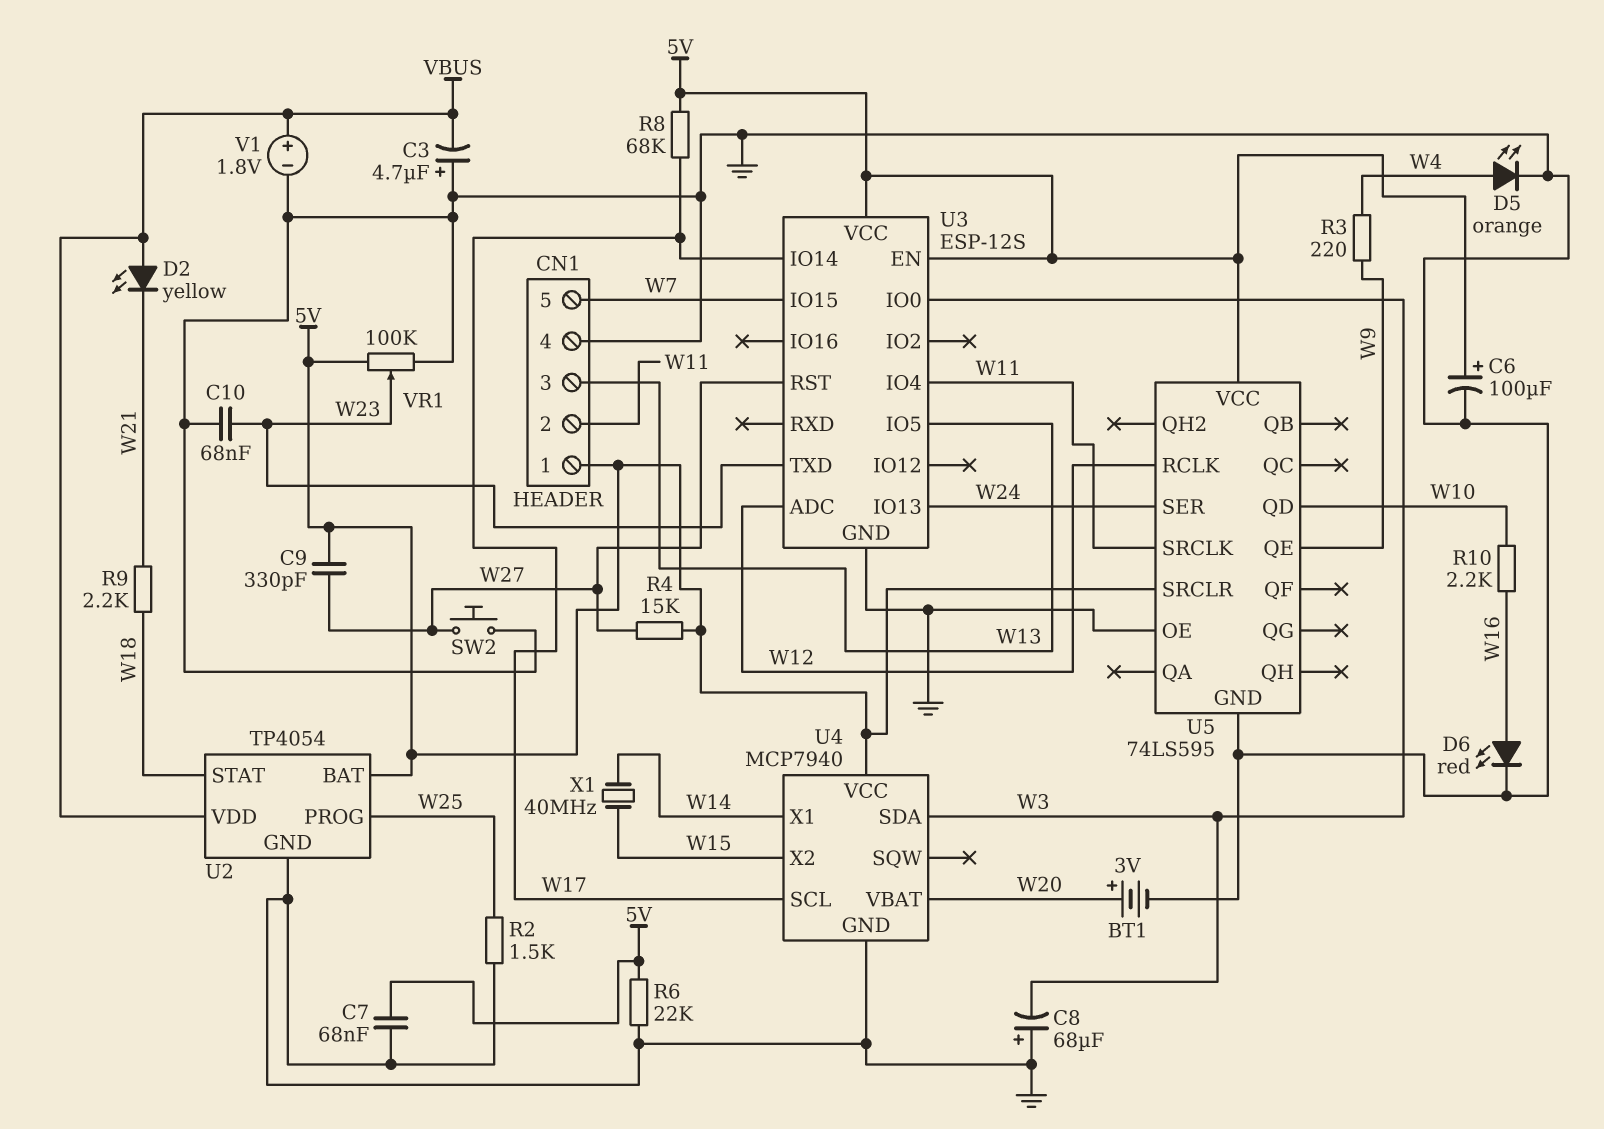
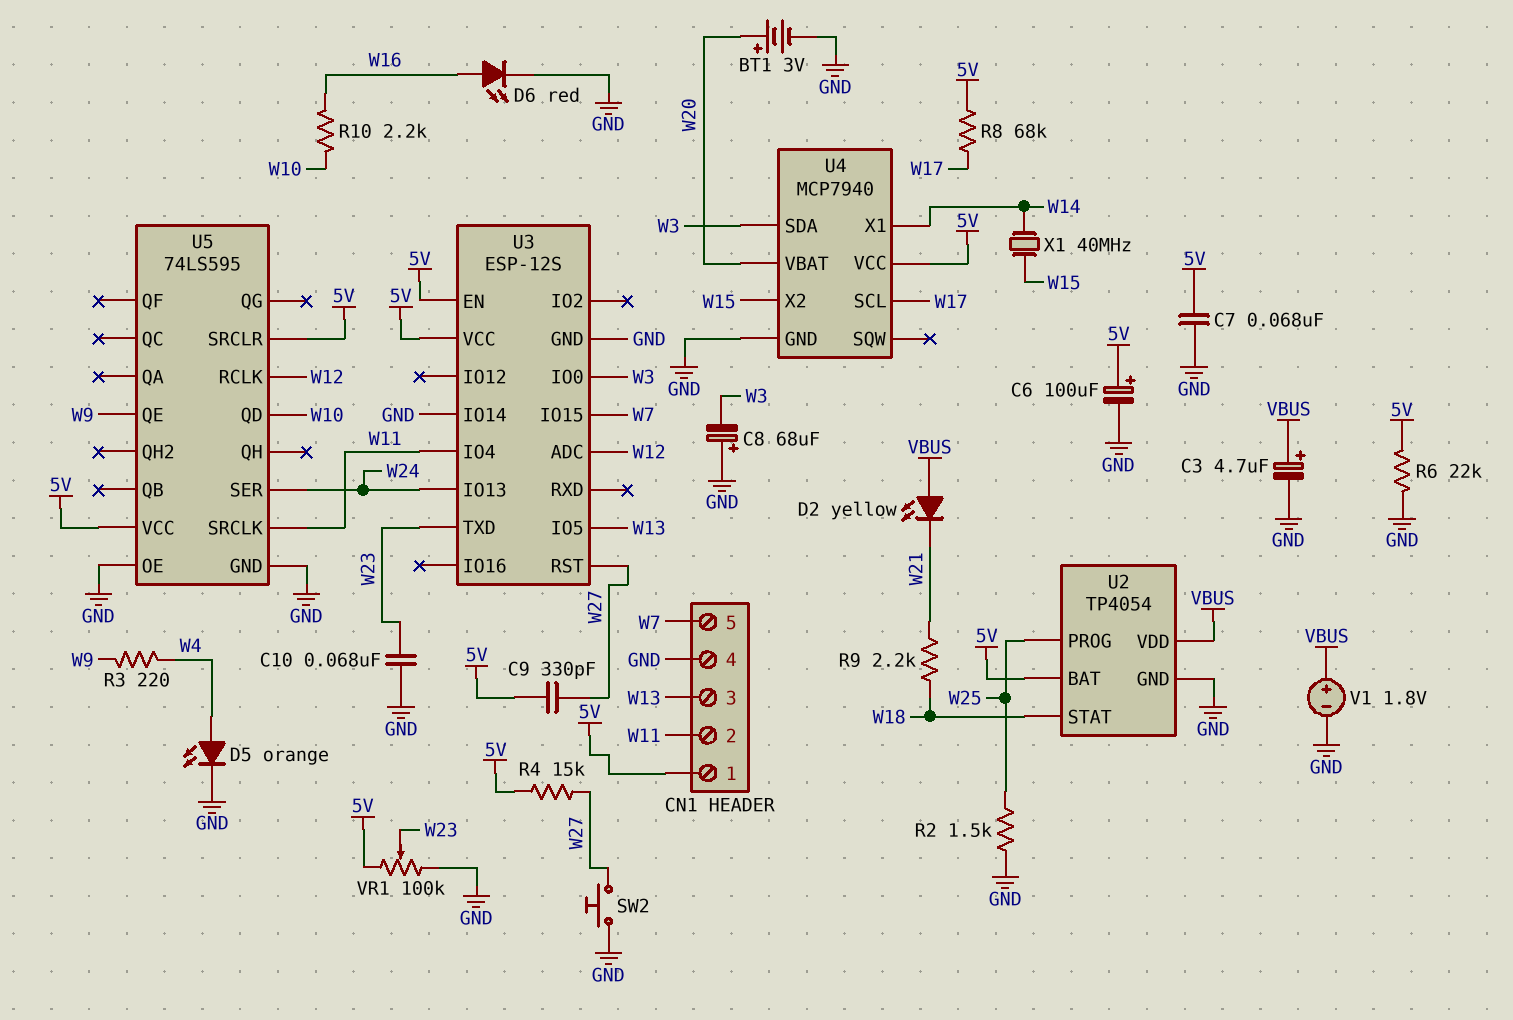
C3: 4.7uF (plus GND, minus VBUS) -> 4.7uF (plus VBUS, minus GND)
U3 pin IO14: W17 -> GND

